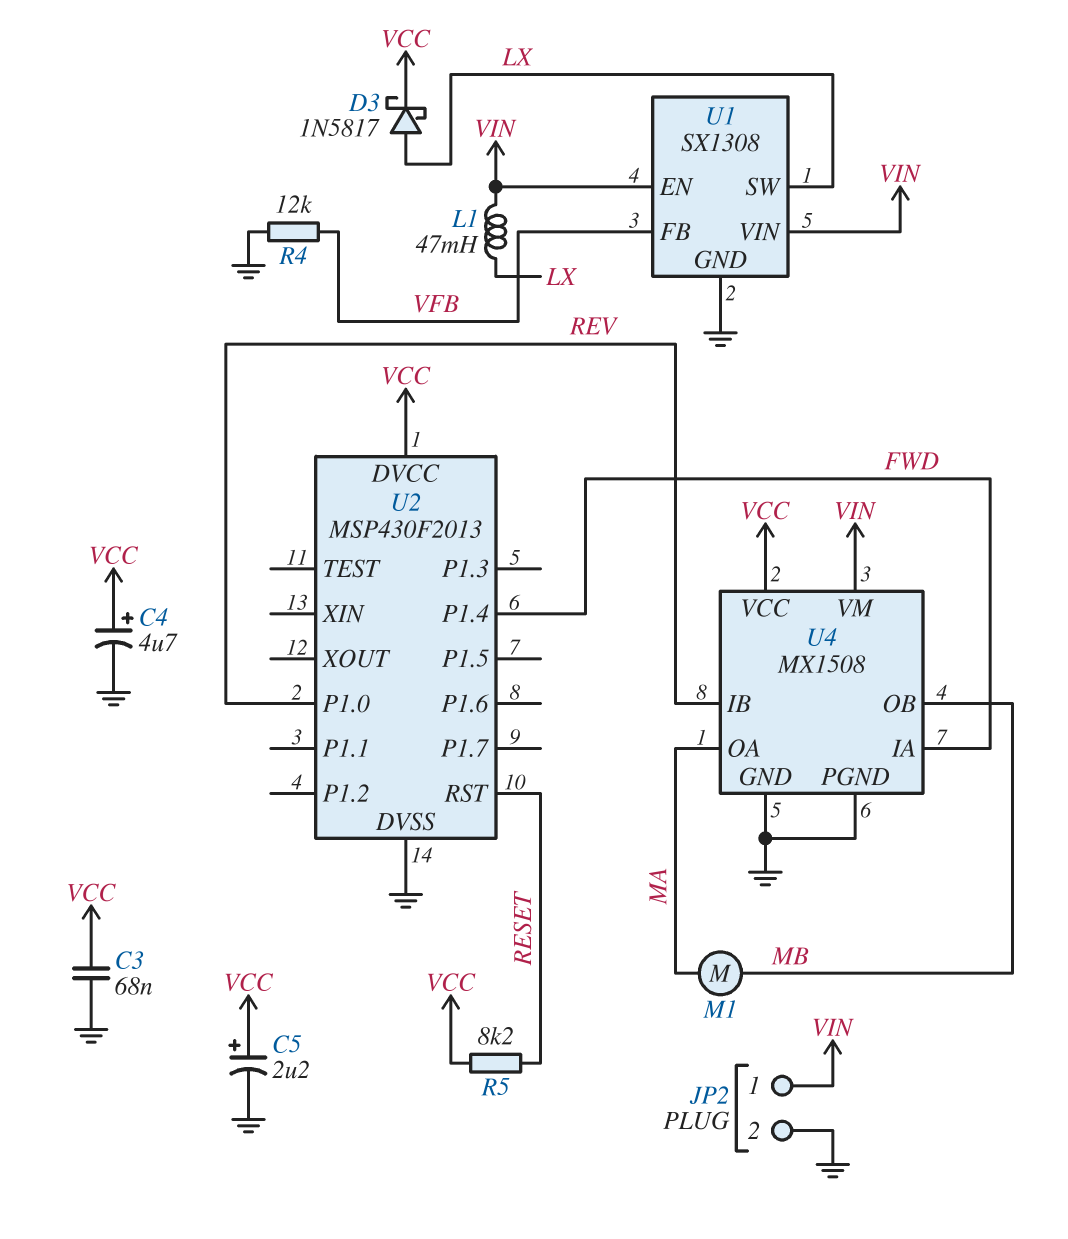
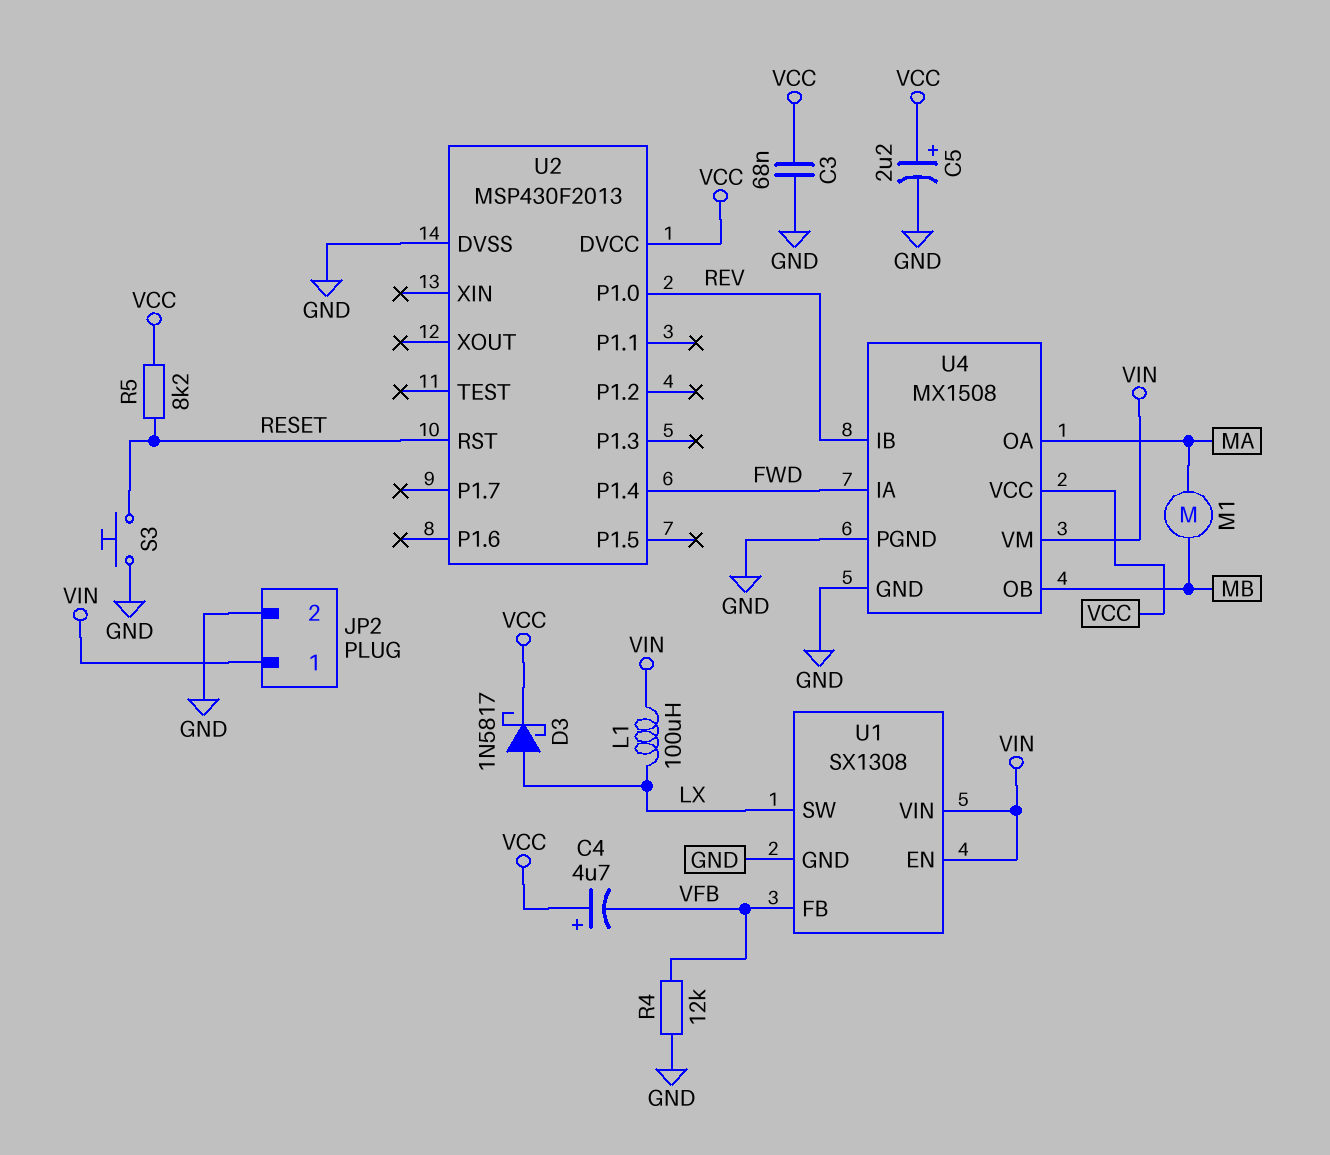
C4: 4.7uF (plus VCC, minus GND) -> 4.7uF (plus VCC, minus VFB)
L1: 47mH (LX, VIN) -> 100uH (LX, VIN)
S3: none -> button (GND, RESET)

